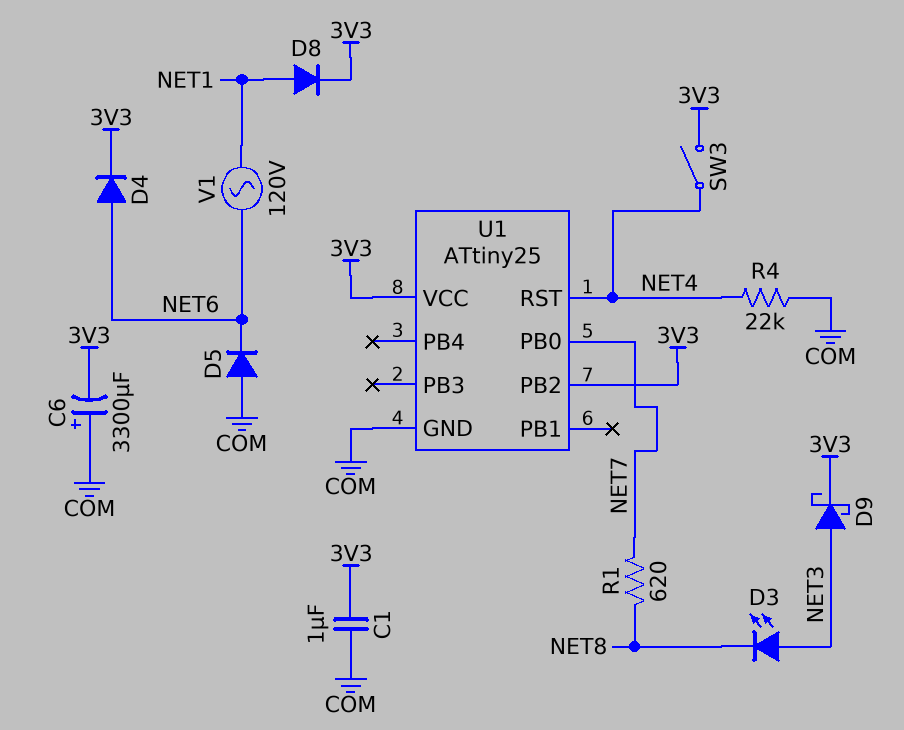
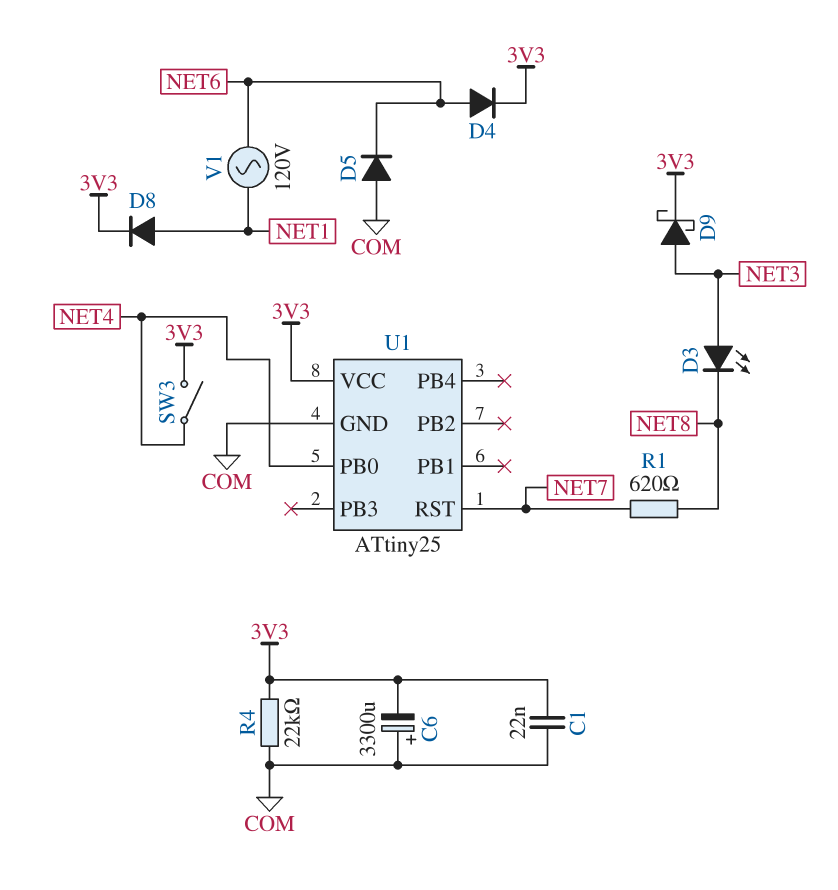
C1: 1uF (3V3, COM) -> 22nF (3V3, COM)
R4: 22k (COM, NET4) -> 22k (3V3, COM)
U1 pin PB0: NET7 -> NET4
U1 pin PB2: 3V3 -> none
U1 pin RST: NET4 -> NET7

